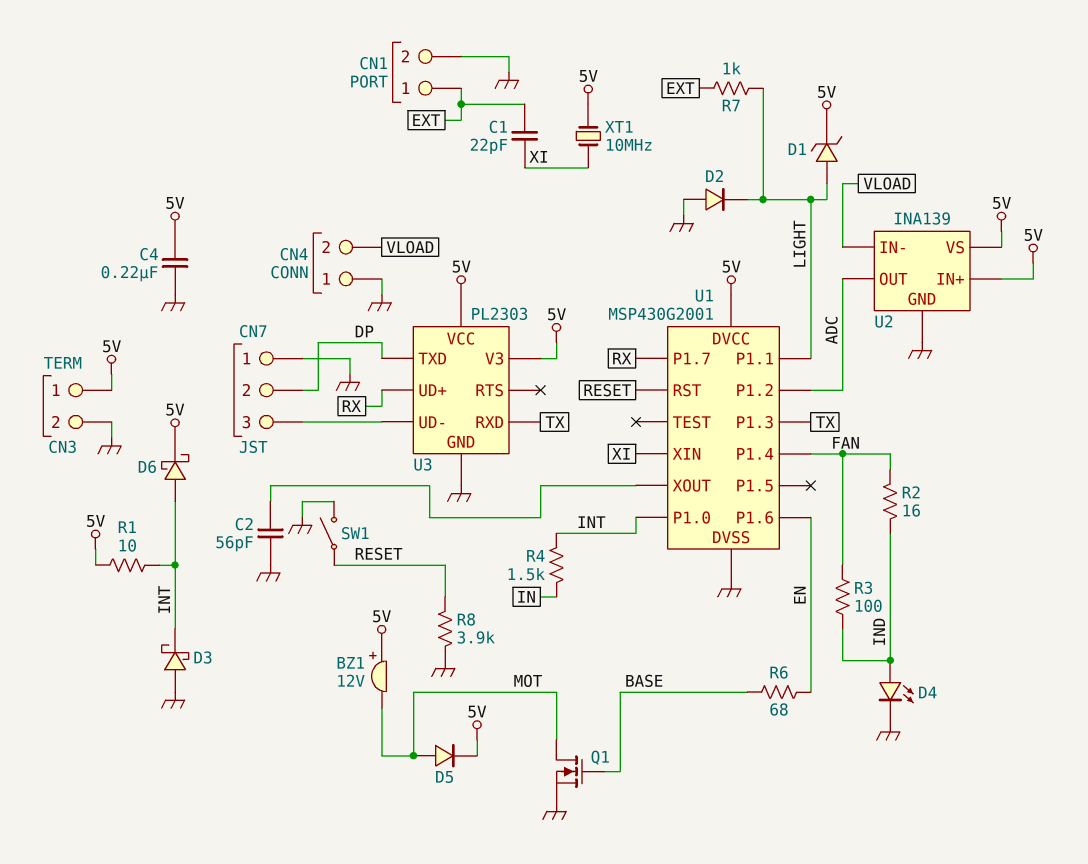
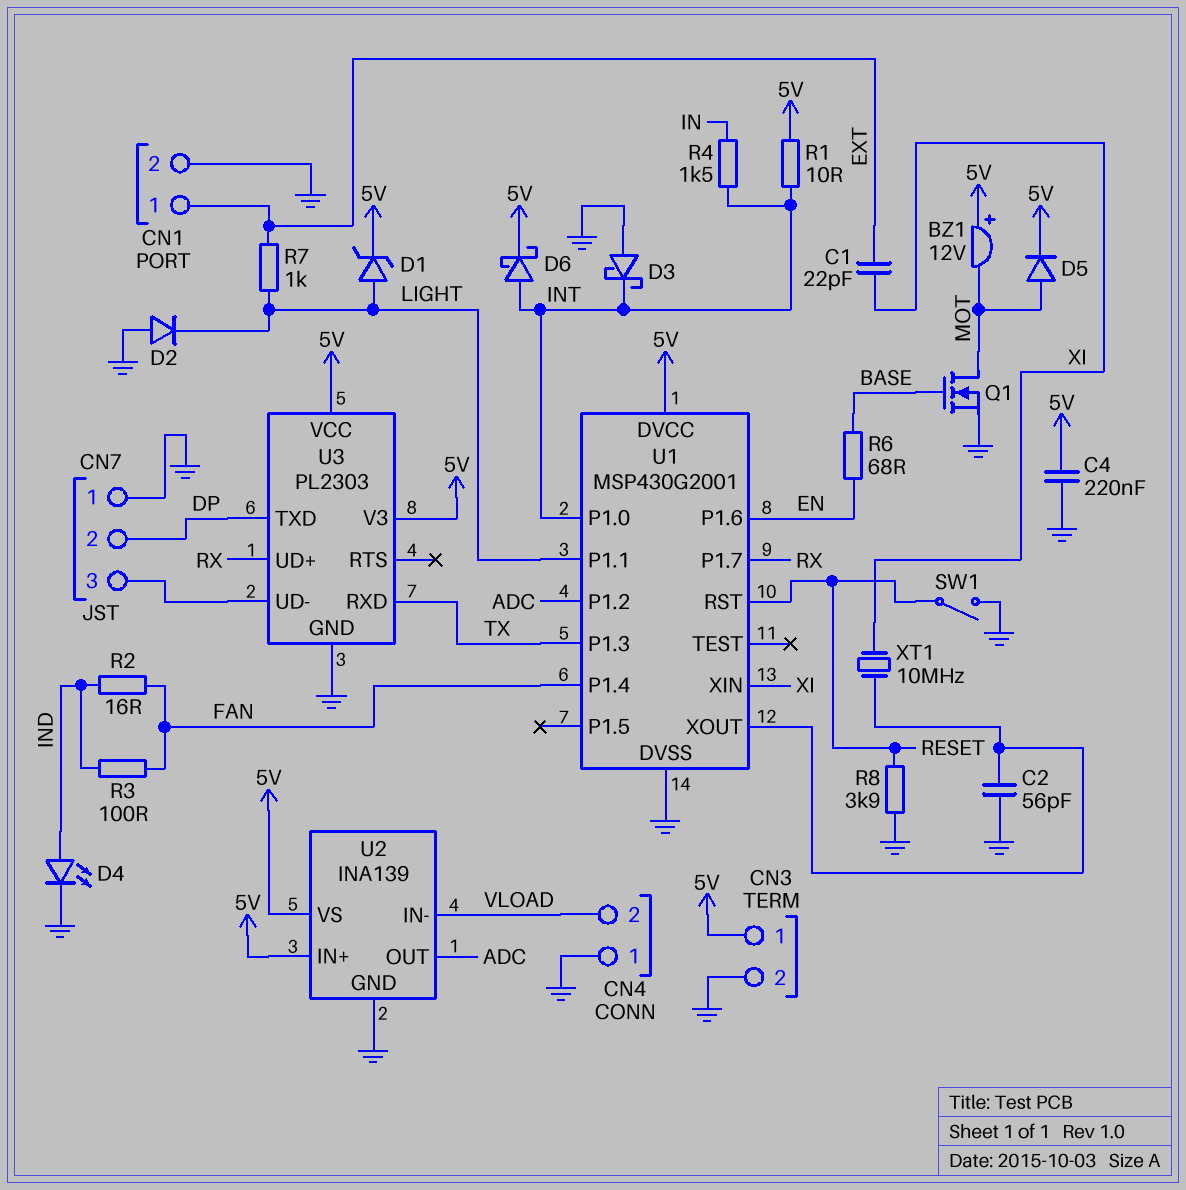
XT1: 10MHz (5V, XI) -> 10MHz (U1/XOUT, XI)

